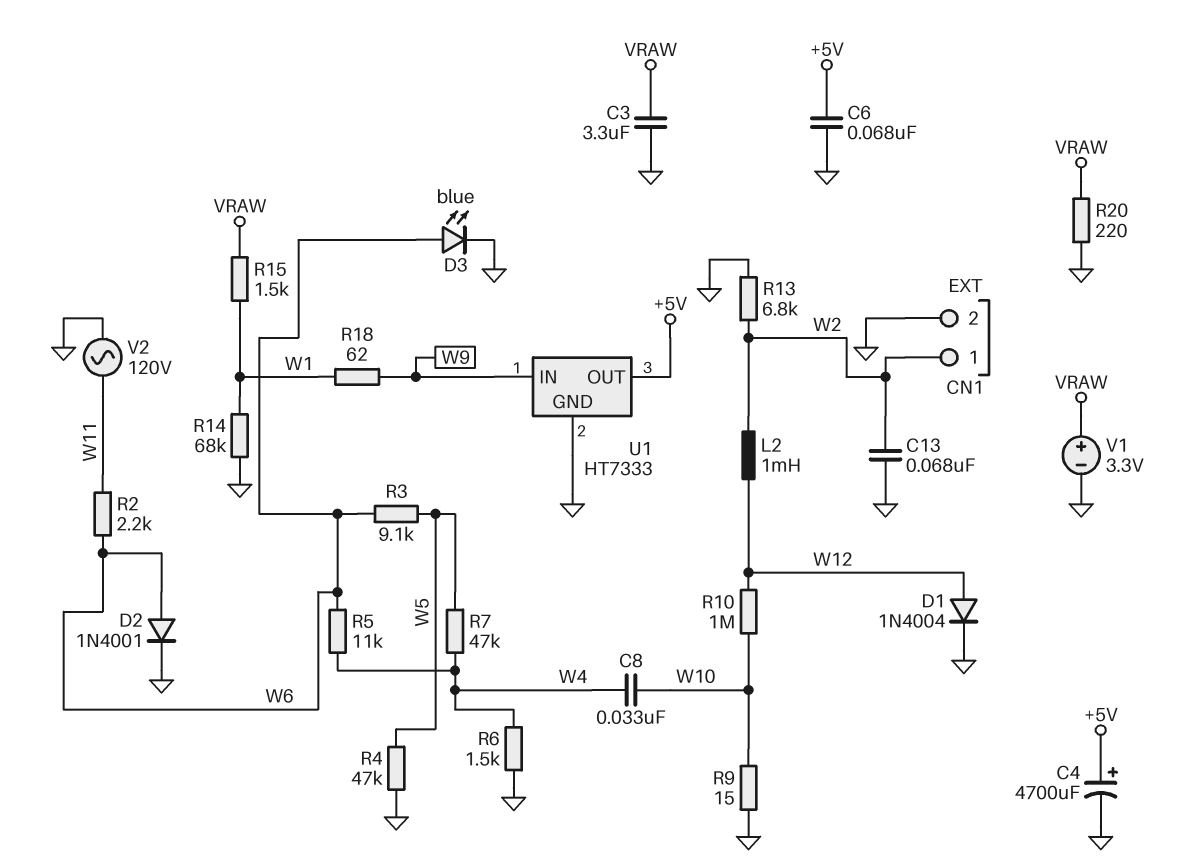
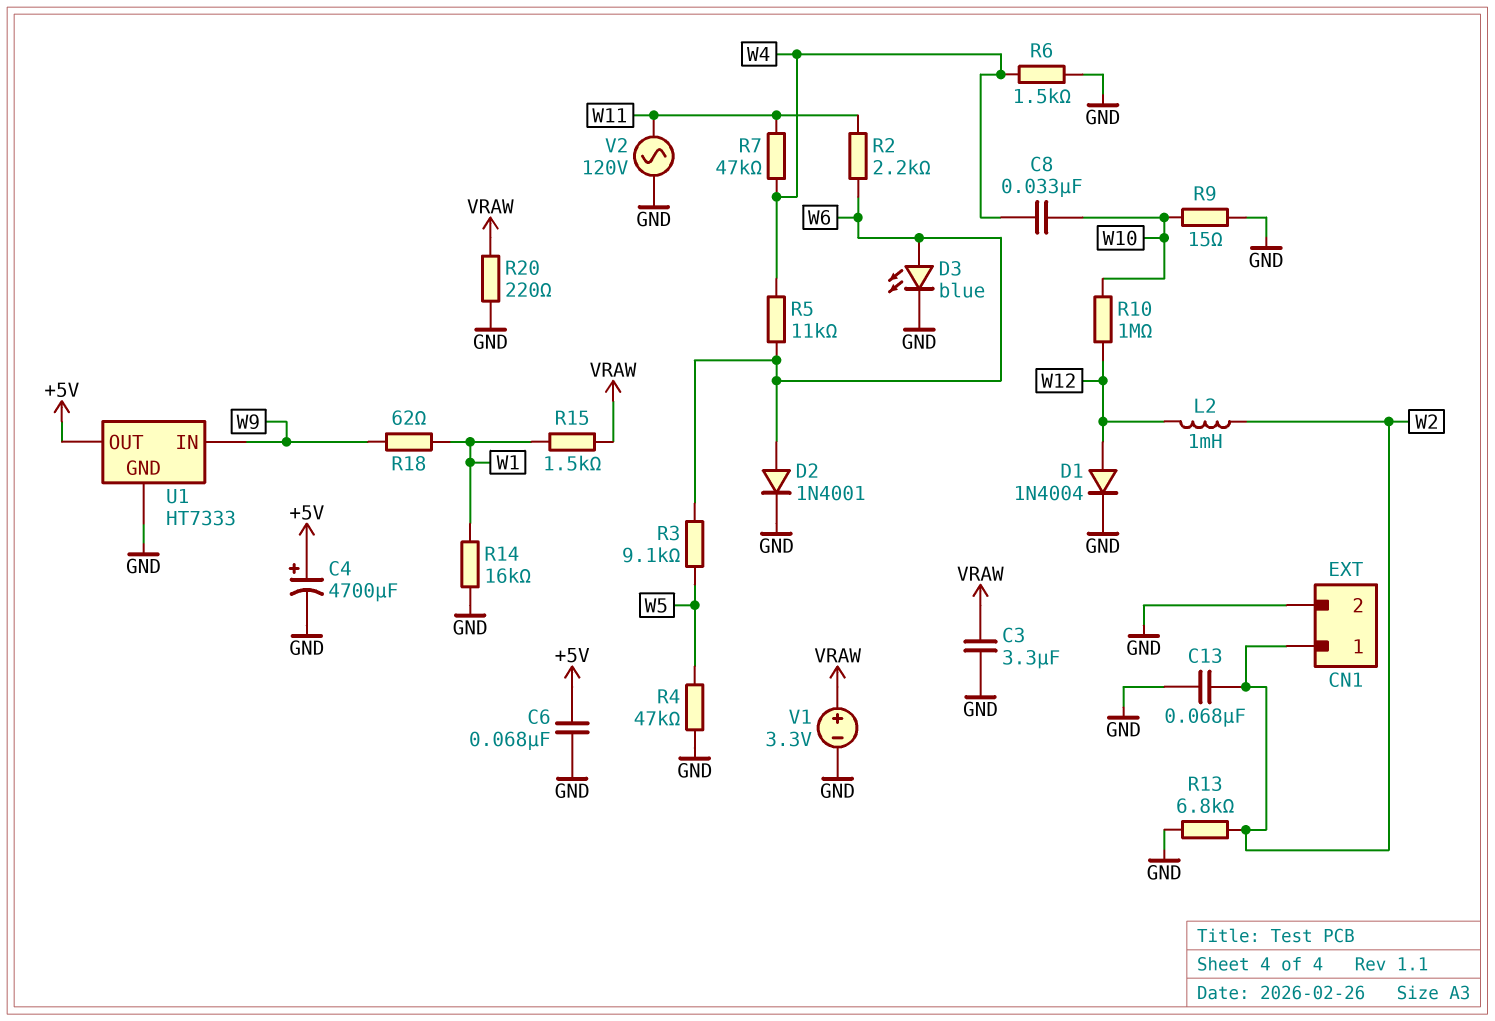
R7: 47k (W4, W5) -> 47k (W4, W11)
R14: 68k (GND, W1) -> 16k (GND, W1)

